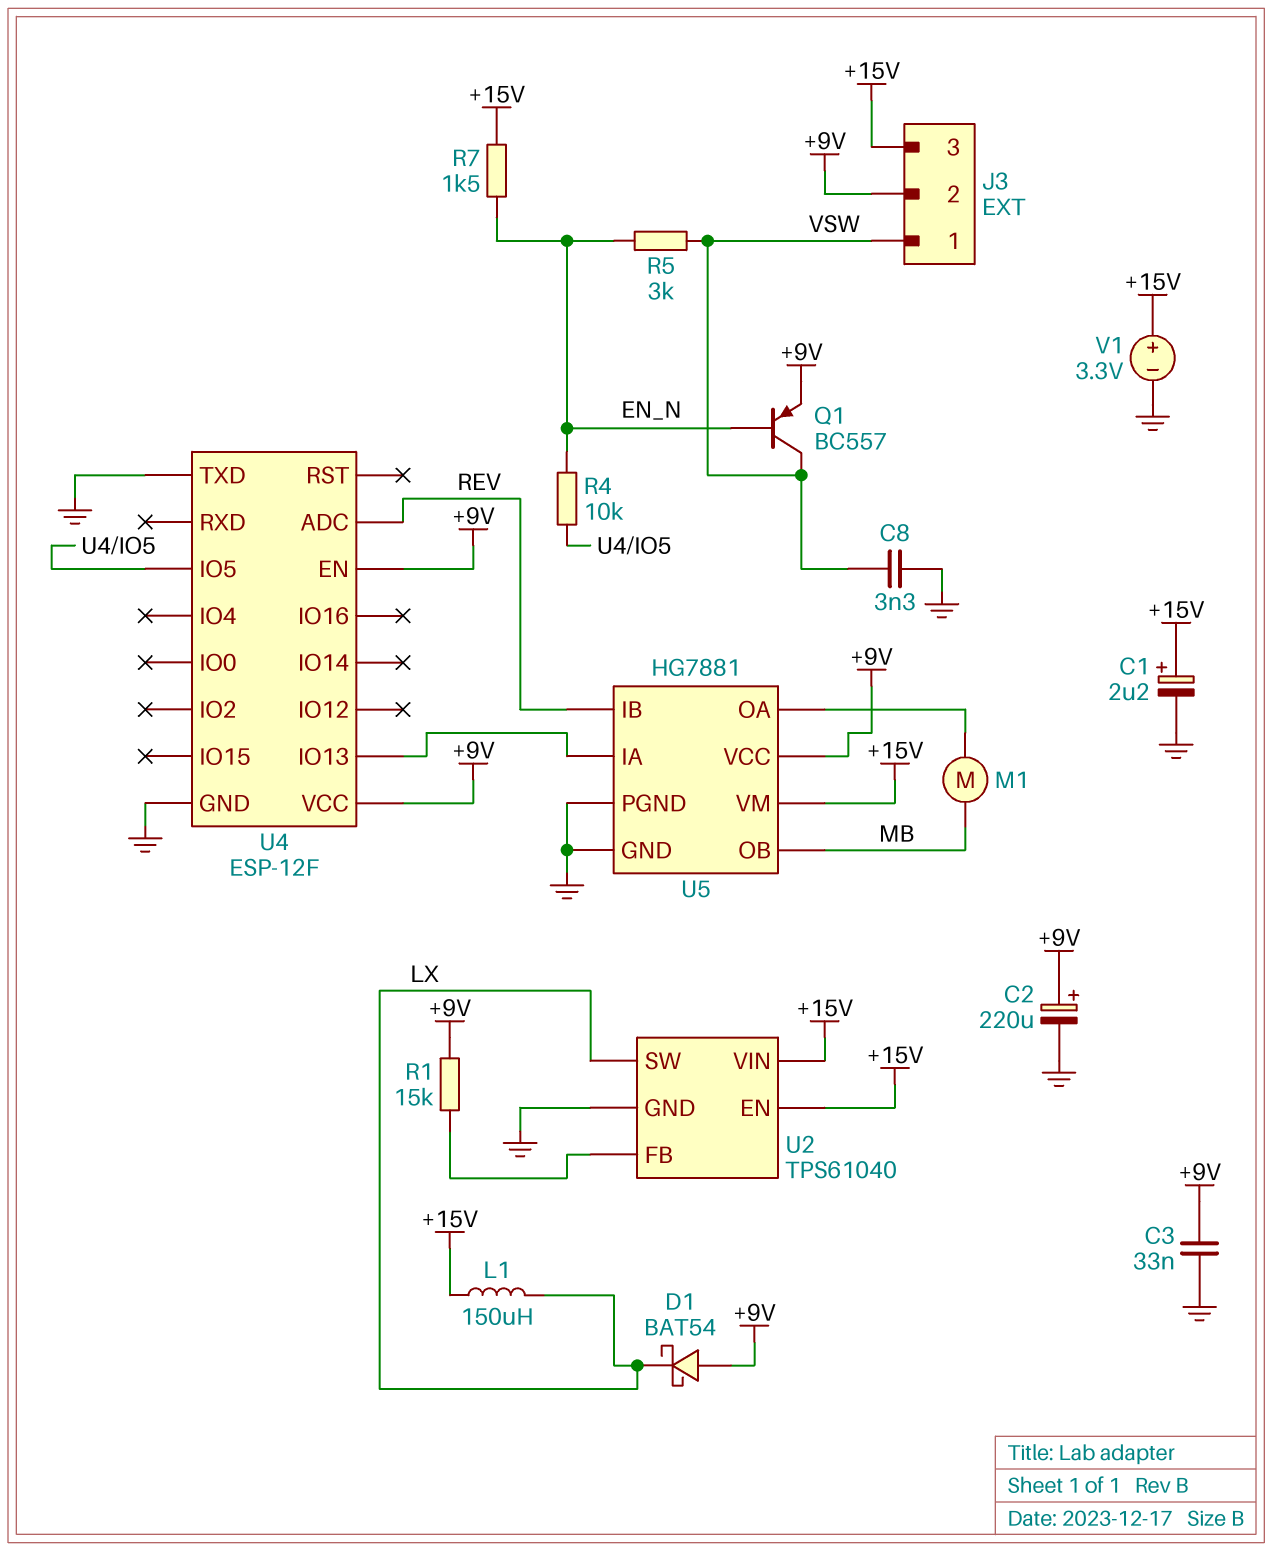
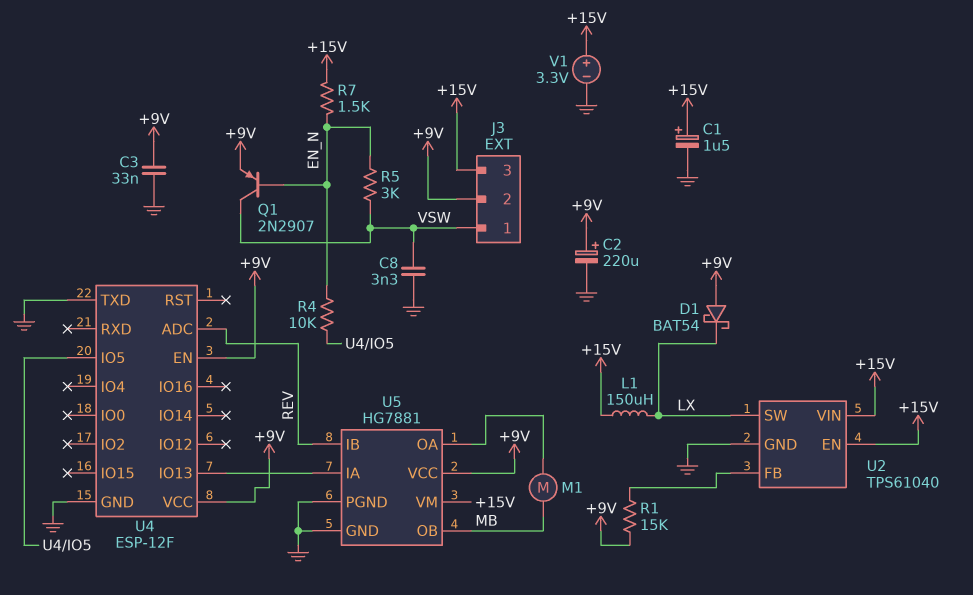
C1: 2.2uF (plus +15V, minus GND) -> 1.5uF (plus +15V, minus GND)
Q1: PNP BC557 (B EN_N, C VSW, E +9V) -> PNP 2N2907 (B EN_N, C VSW, E +9V)

